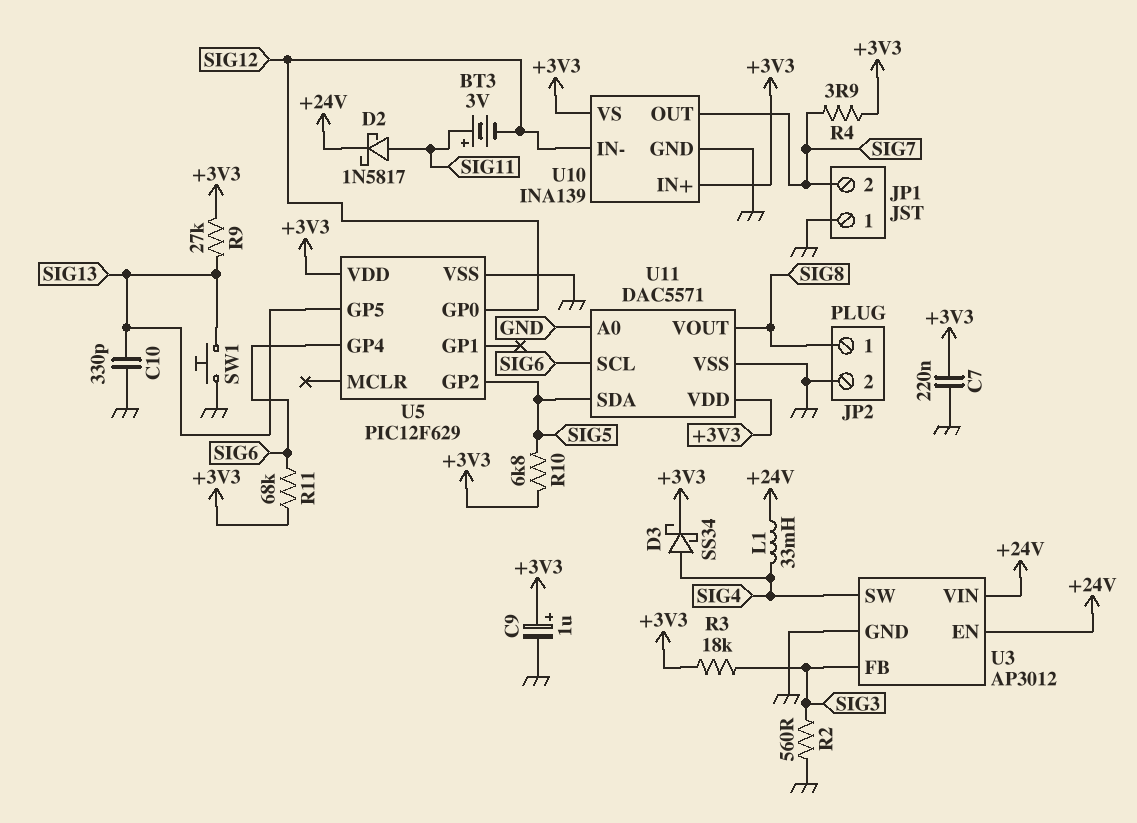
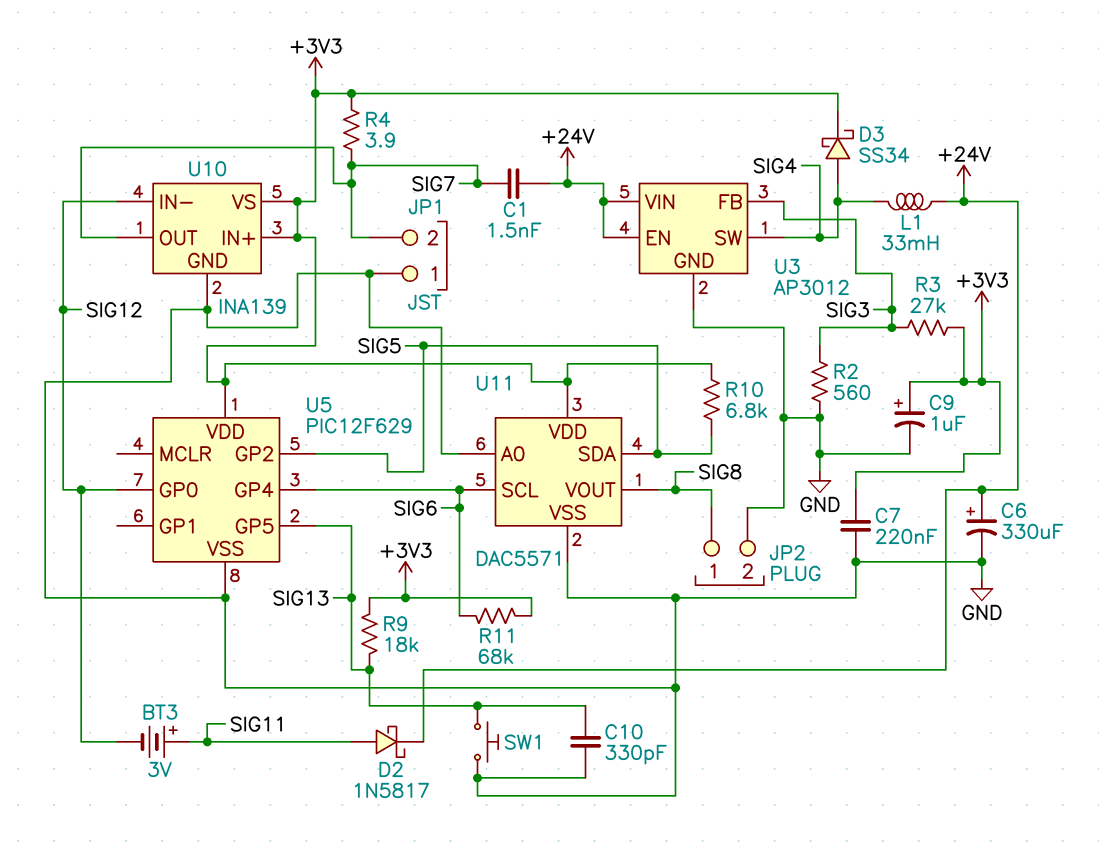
C1: none -> 1.5nF (+24V, SIG7)
C6: none -> 330uF (plus +24V, minus GND)
R3: 18k (+3V3, SIG3) -> 27k (+3V3, SIG3)
R9: 27k (+3V3, SIG13) -> 18k (+3V3, SIG13)

